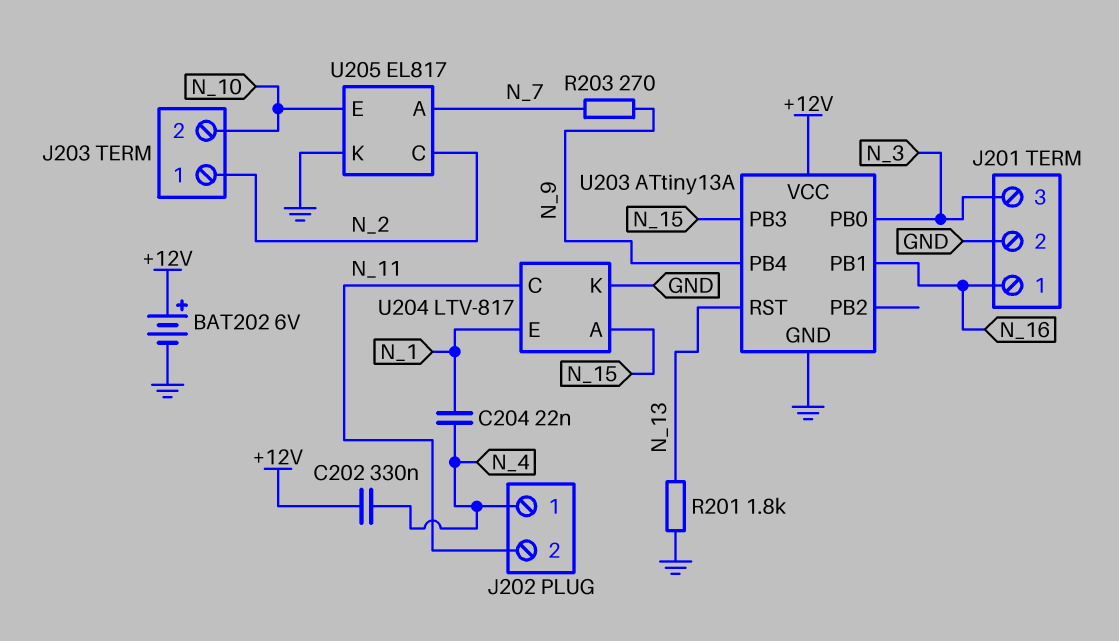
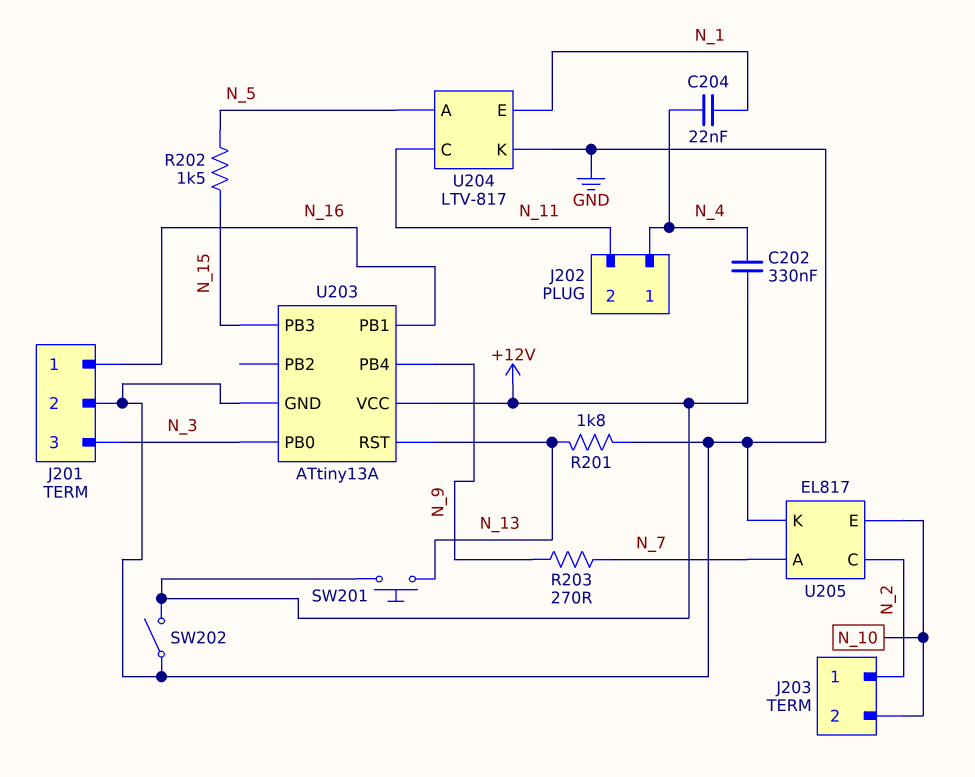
BAT202: 6V (plus +12V, minus GND) -> none
R202: none -> 1.5k (N_5, N_15)
SW201: none -> button (+12V, N_13)
SW202: none -> switch (+12V, GND)
U204 pin A: N_15 -> N_5

